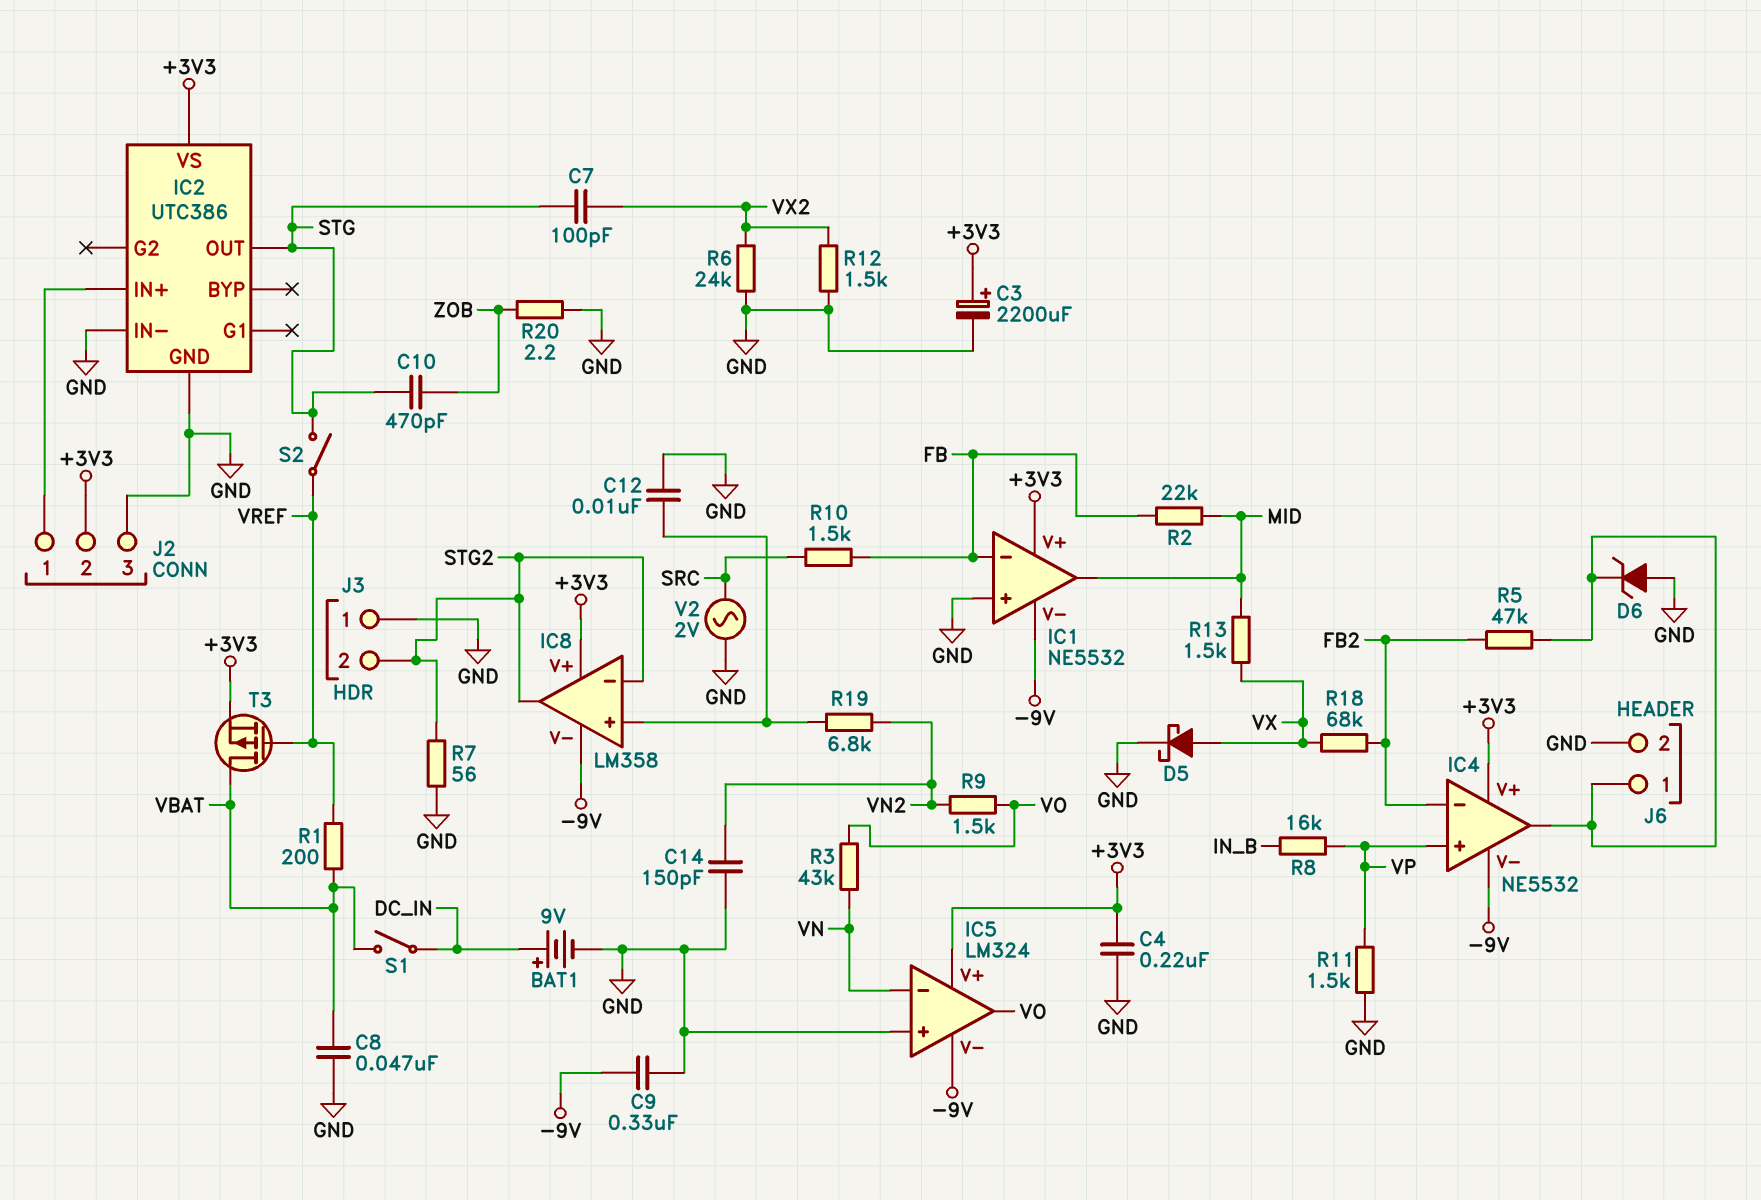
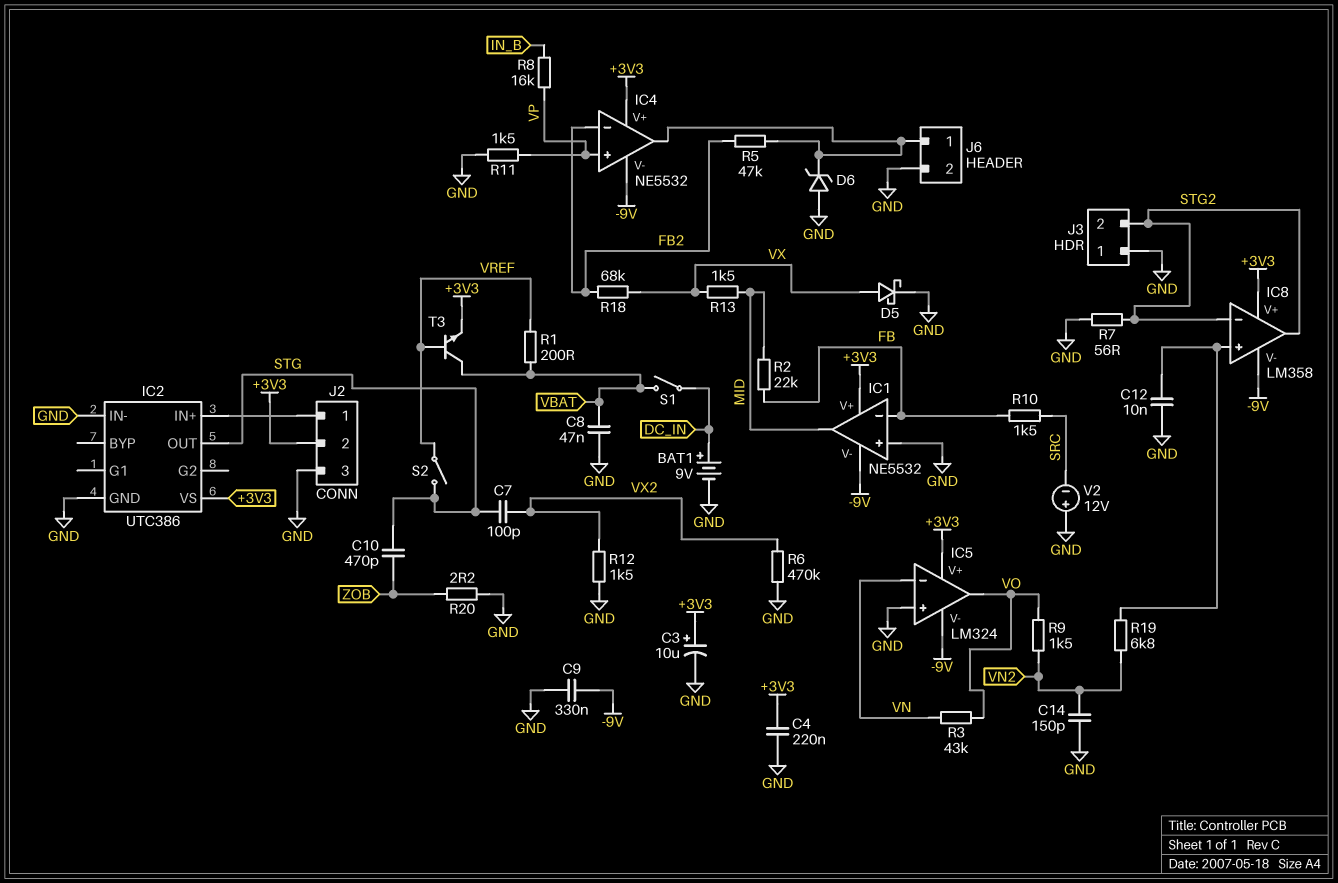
C3: 2200uF (plus +3V3, minus GND) -> 10uF (plus +3V3, minus GND)
R6: 24k (GND, VX2) -> 470k (GND, VX2)
T3: PMOS (G VREF, D VBAT, S +3V3) -> NPN (B VREF, C VBAT, E +3V3)
V2: AC 2V (GND, SRC) -> 12V (plus GND, minus SRC)

